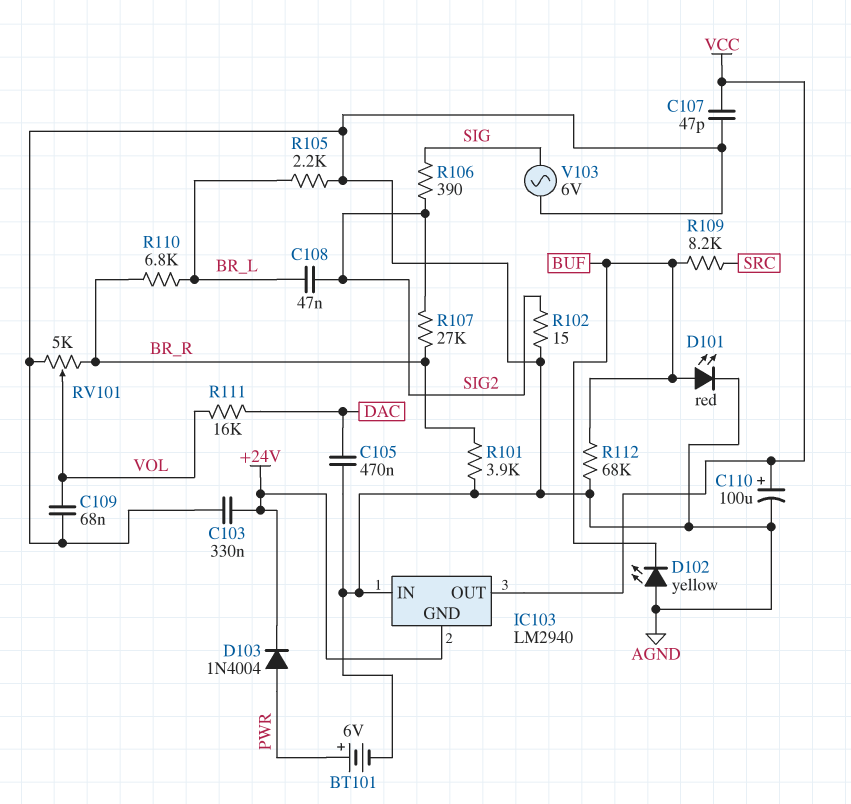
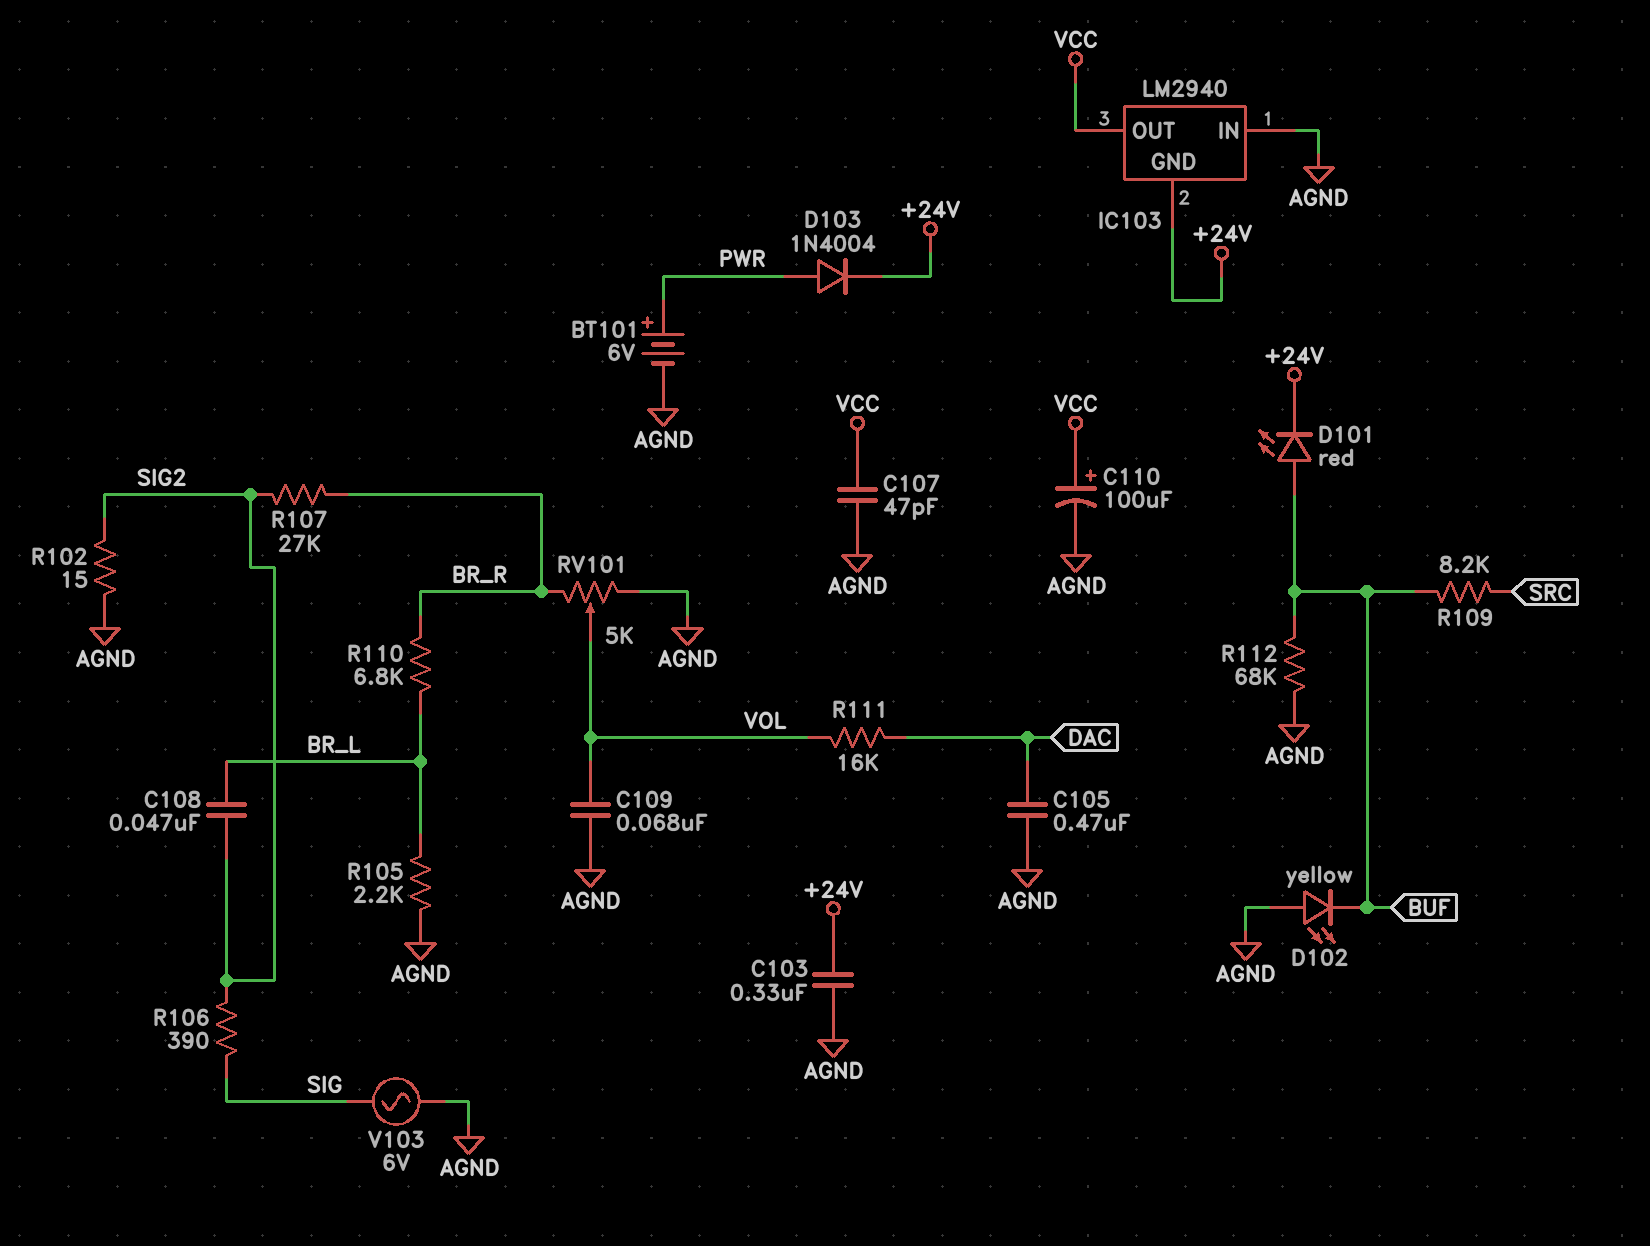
D101: LED red (A BUF, K AGND) -> LED red (A BUF, K +24V)
R101: 3.9k (AGND, BR_R) -> none

